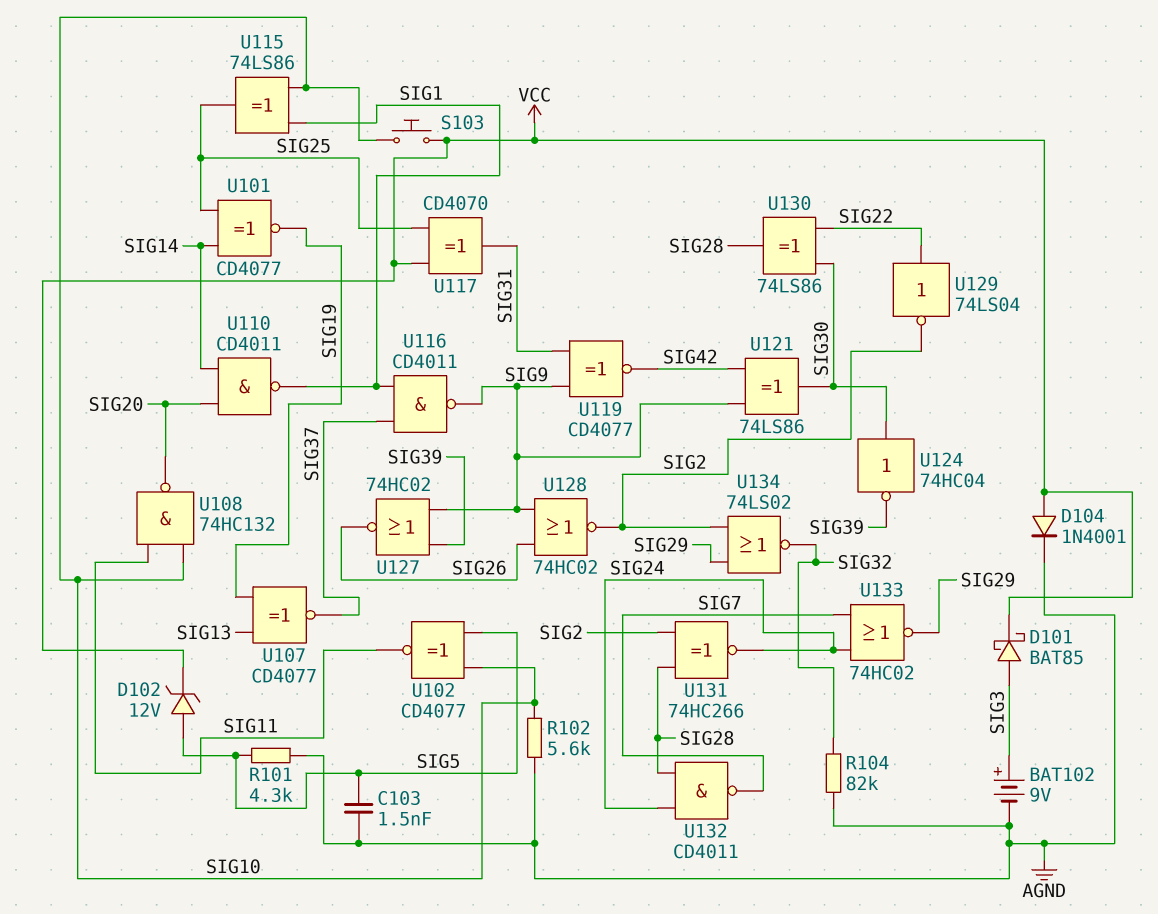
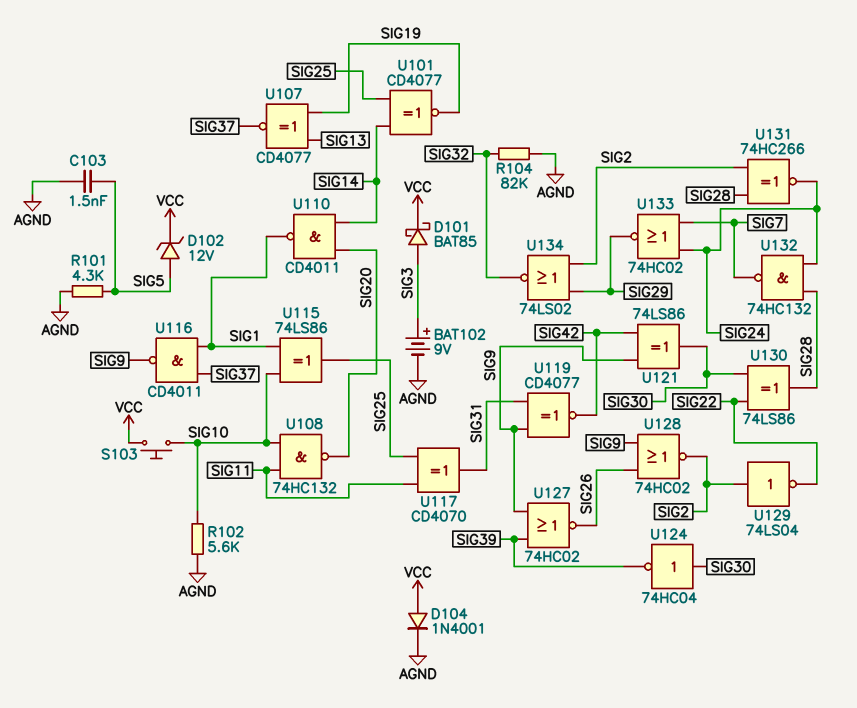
U102: XNOR CD4077 (in SIG5, in SIG10, out SIG11) -> none
U117: XOR CD4070 (in SIG25, in VCC, out SIG31) -> XOR CD4070 (in SIG11, in SIG25, out SIG31)
U129: NOT 74LS04 (in SIG22, out SIG2) -> NOT 74LS04 (in SIG2, out SIG22)
U132: NAND CD4011 (in SIG24, in SIG28, out SIG7) -> NAND 74HC132 (in SIG24, in SIG28, out SIG7)

